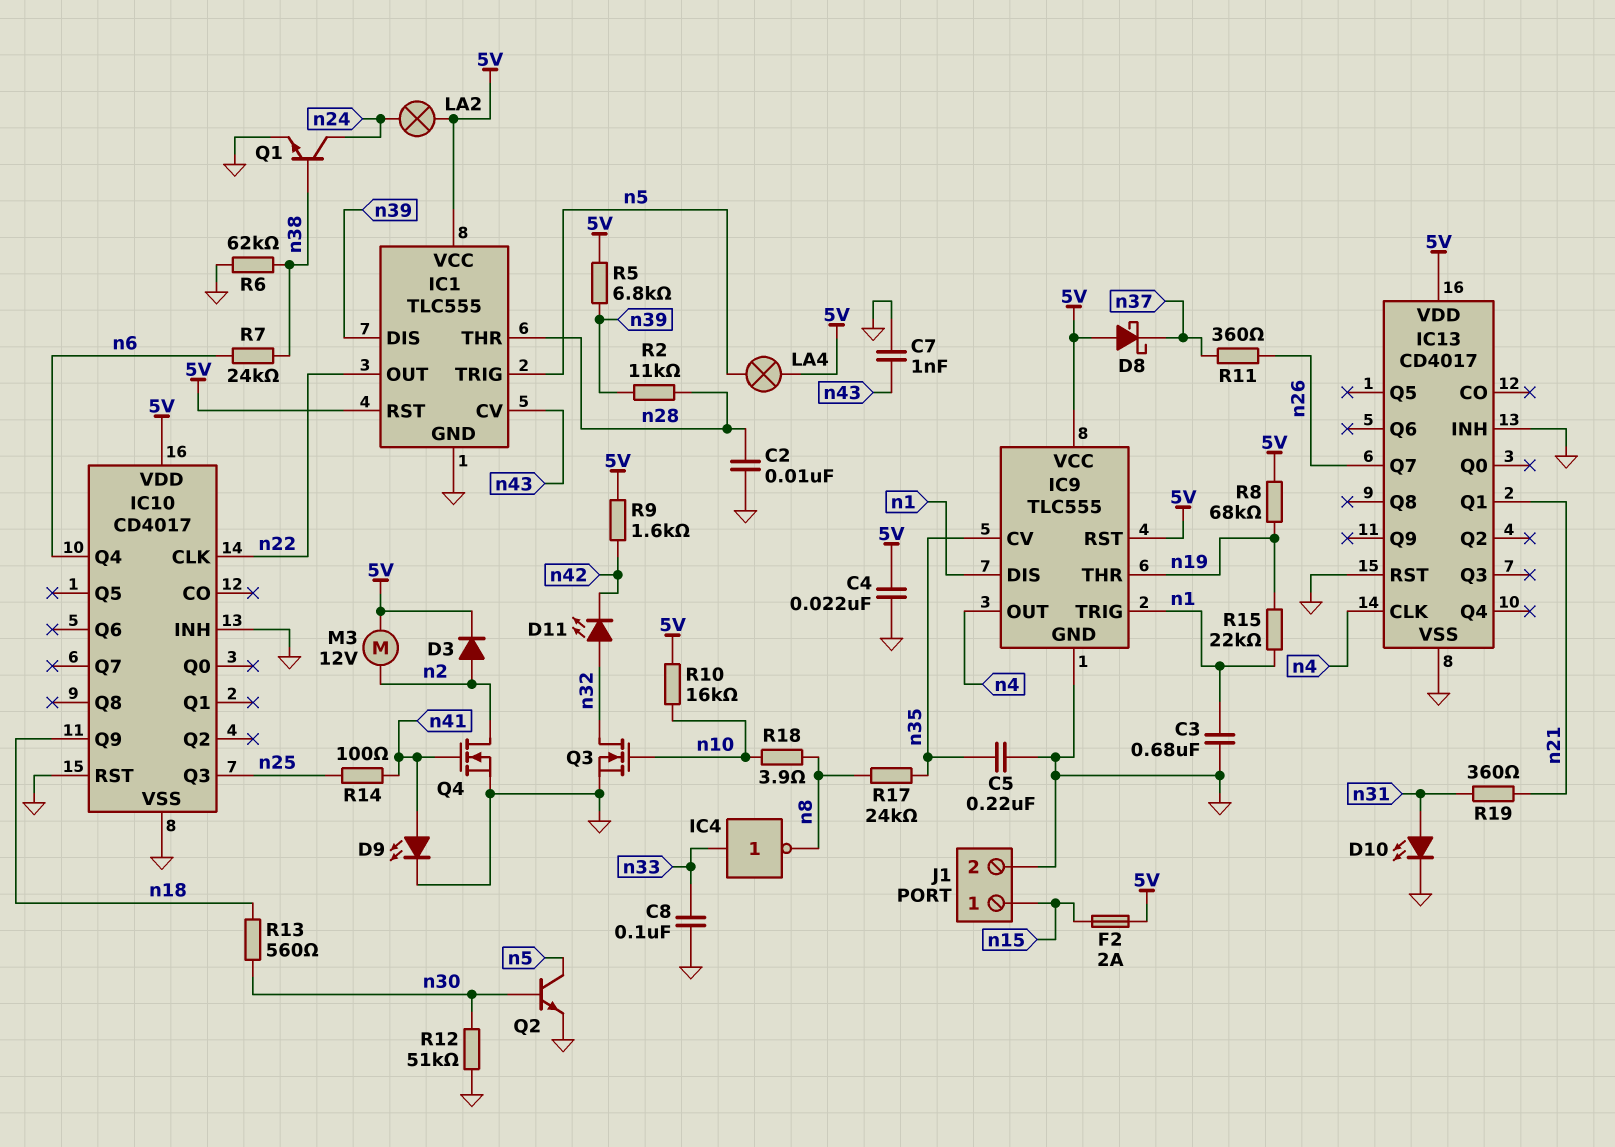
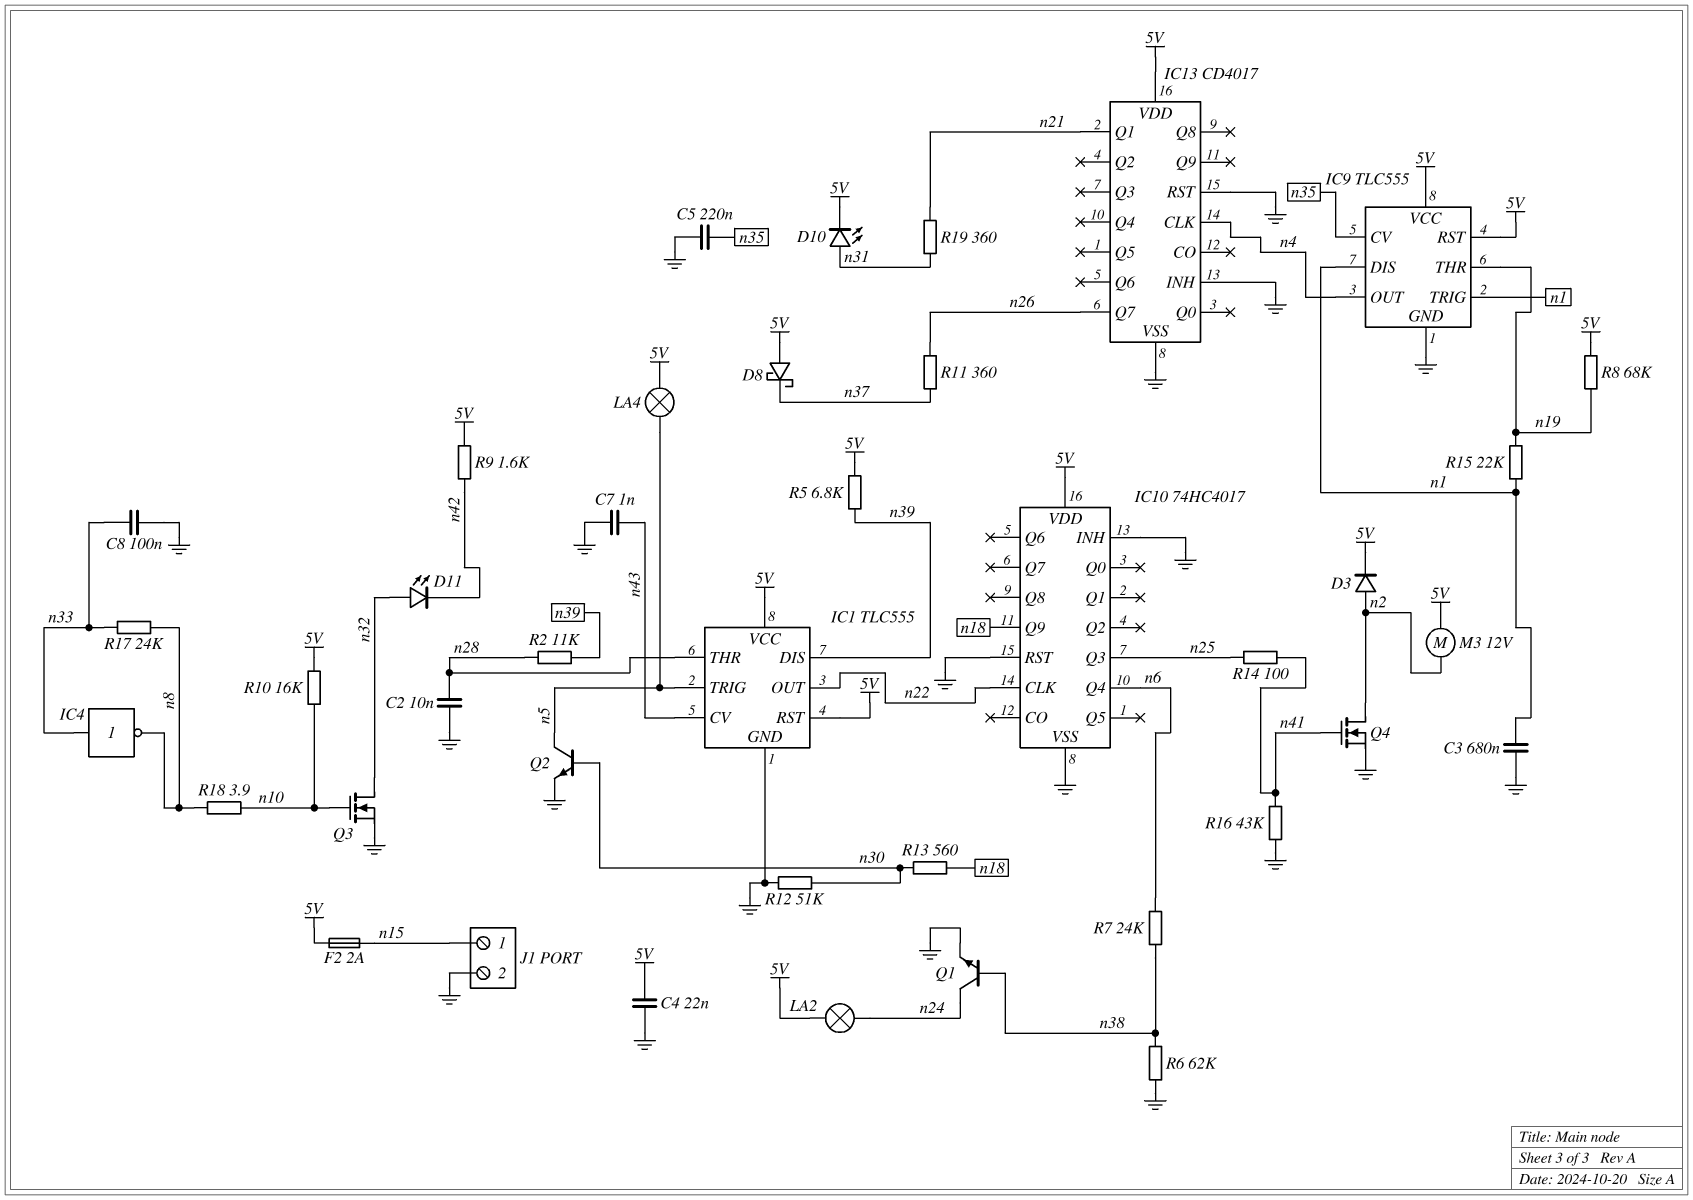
D9: LED (A n41, K GND) -> none
D10: LED (A n31, K GND) -> LED (A n31, K 5V)
IC10: CD4017 -> 74HC4017
R16: none -> 43k (GND, n41)
R17: 24k (n8, n35) -> 24k (n8, n33)

